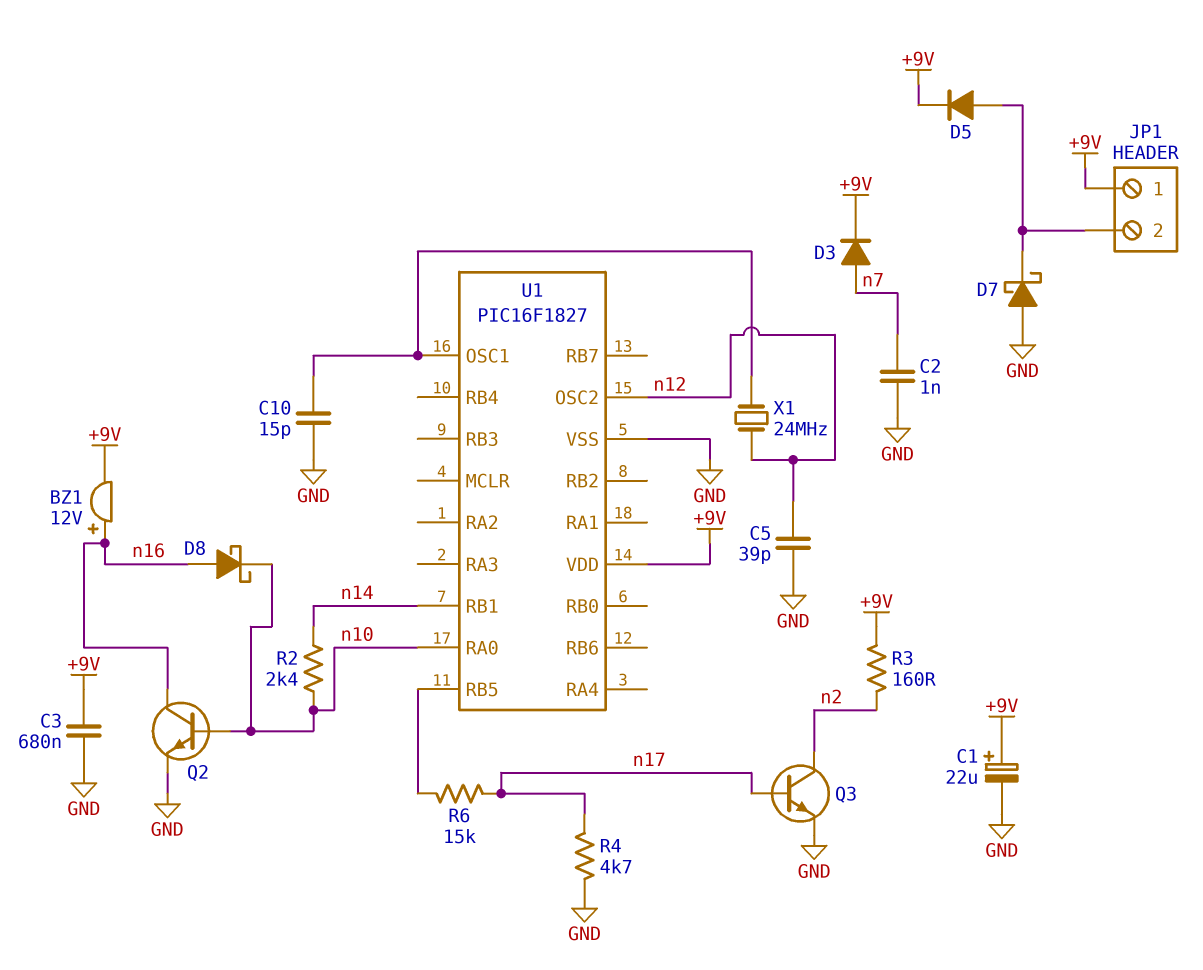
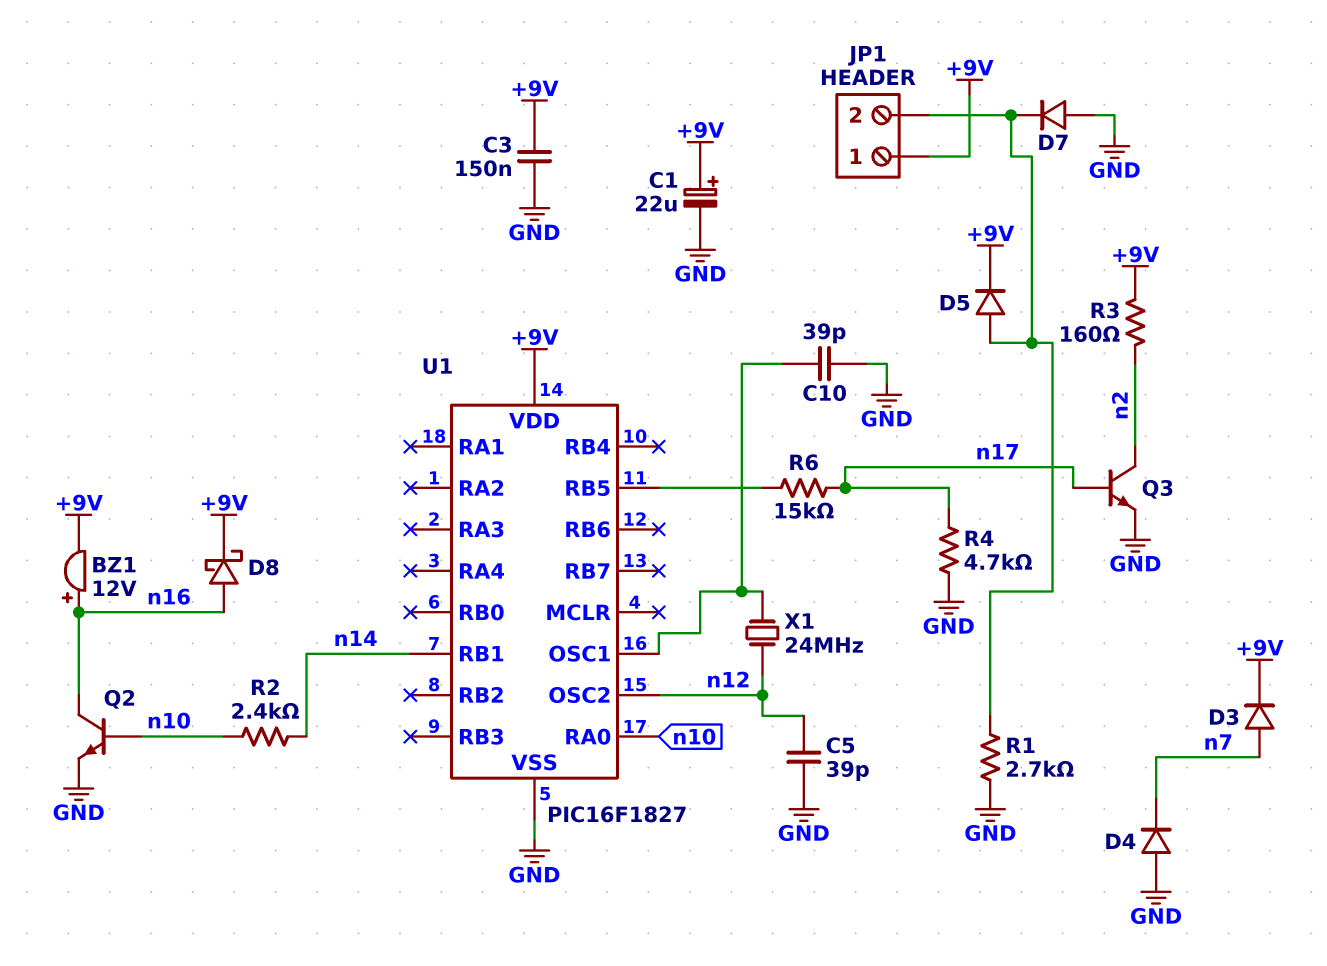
C2: 1nF (GND, n7) -> none
C3: 680nF (+9V, GND) -> 150nF (+9V, GND)
C10: 15pF (GND, U1/OSC1) -> 39pF (GND, U1/OSC1)
D4: none -> diode (A GND, K n7)
D7: schottky (A GND, K JP1/2) -> diode (A GND, K JP1/2)
D8: schottky (A n16, K n10) -> schottky (A n16, K +9V)
R1: none -> 2.7k (GND, JP1/2)

